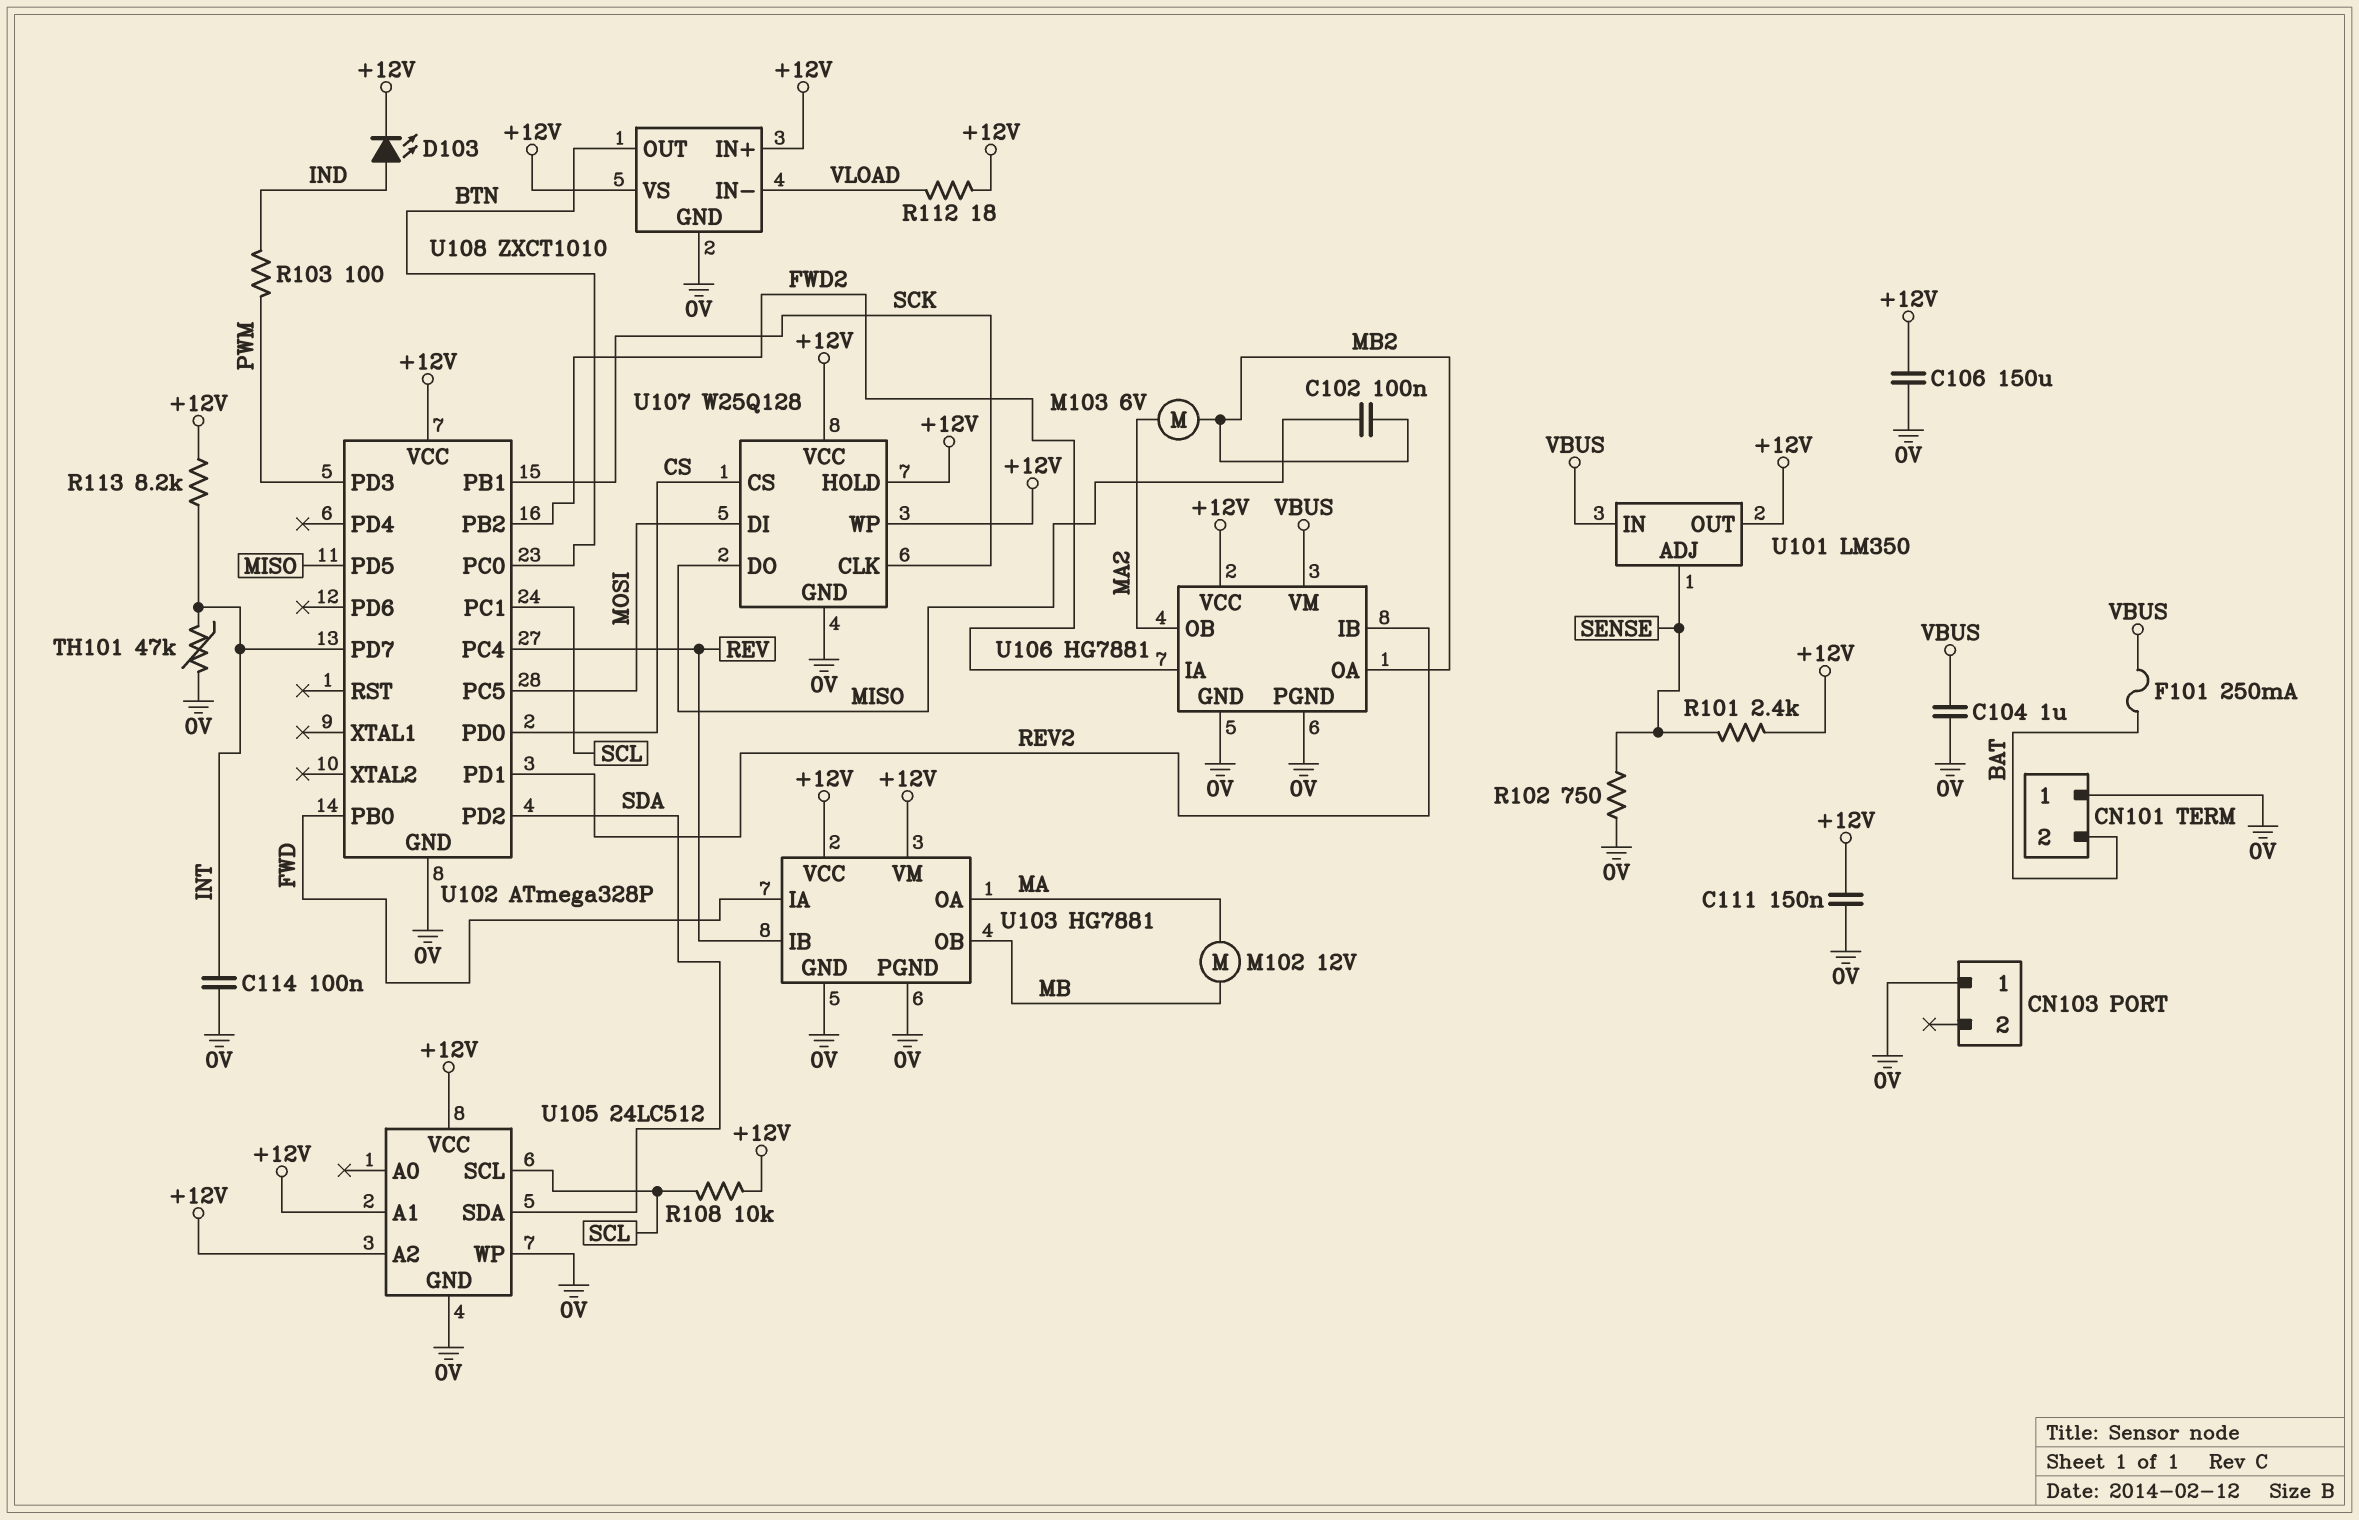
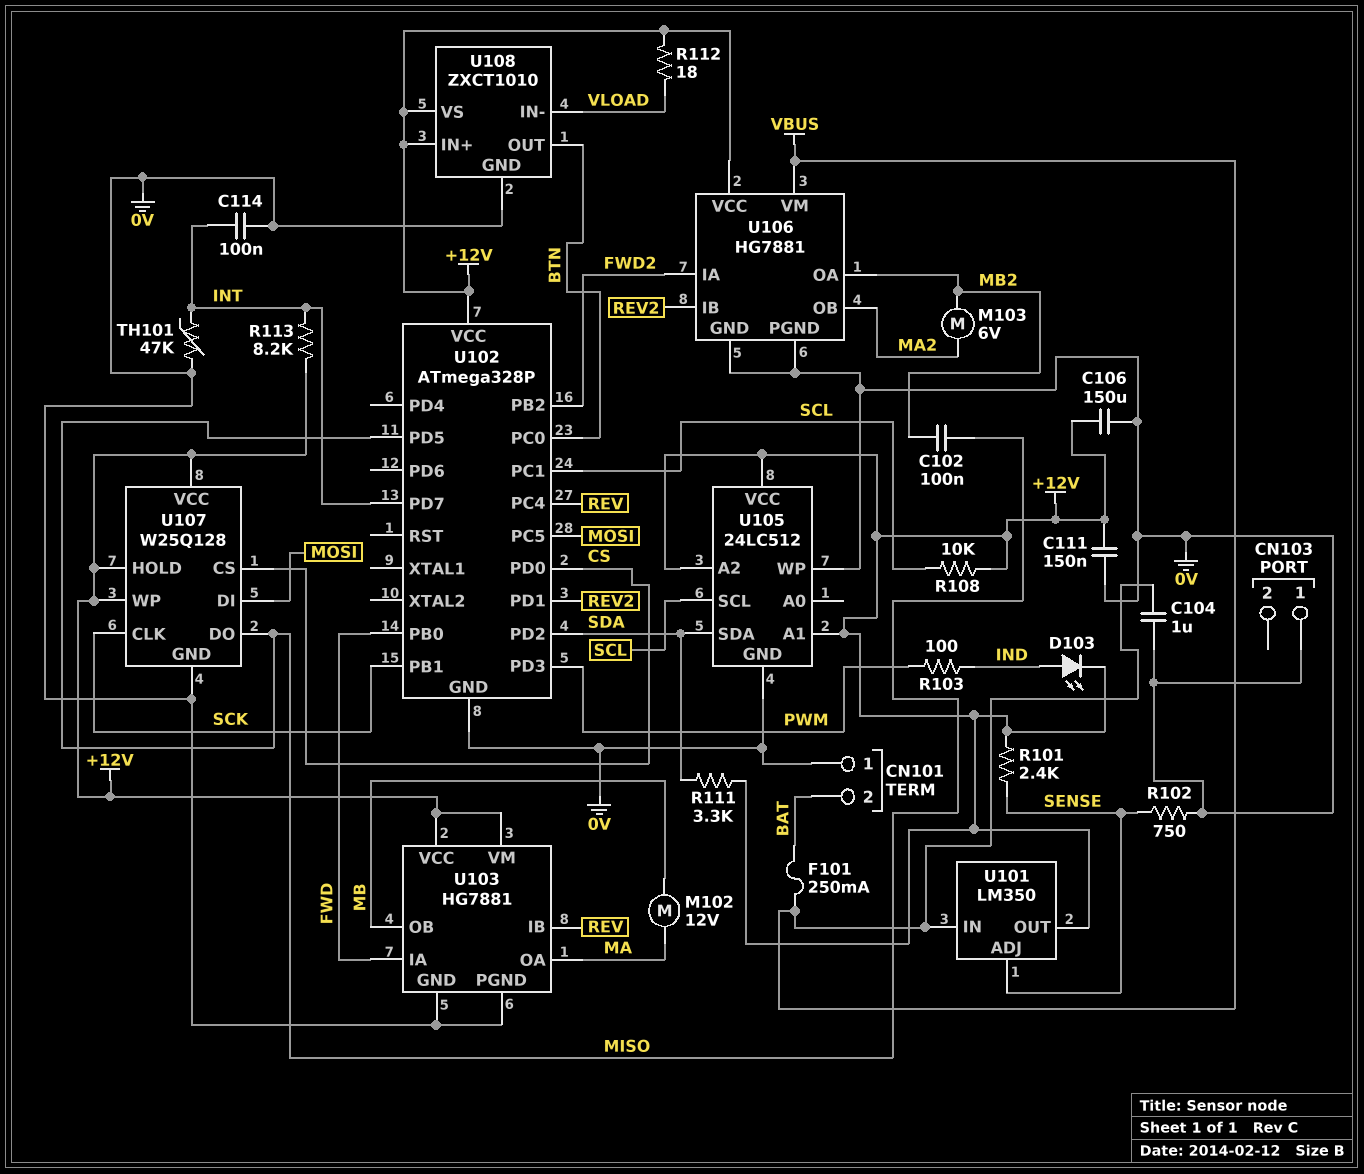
R111: none -> 3.3k (+12V, SDA)

